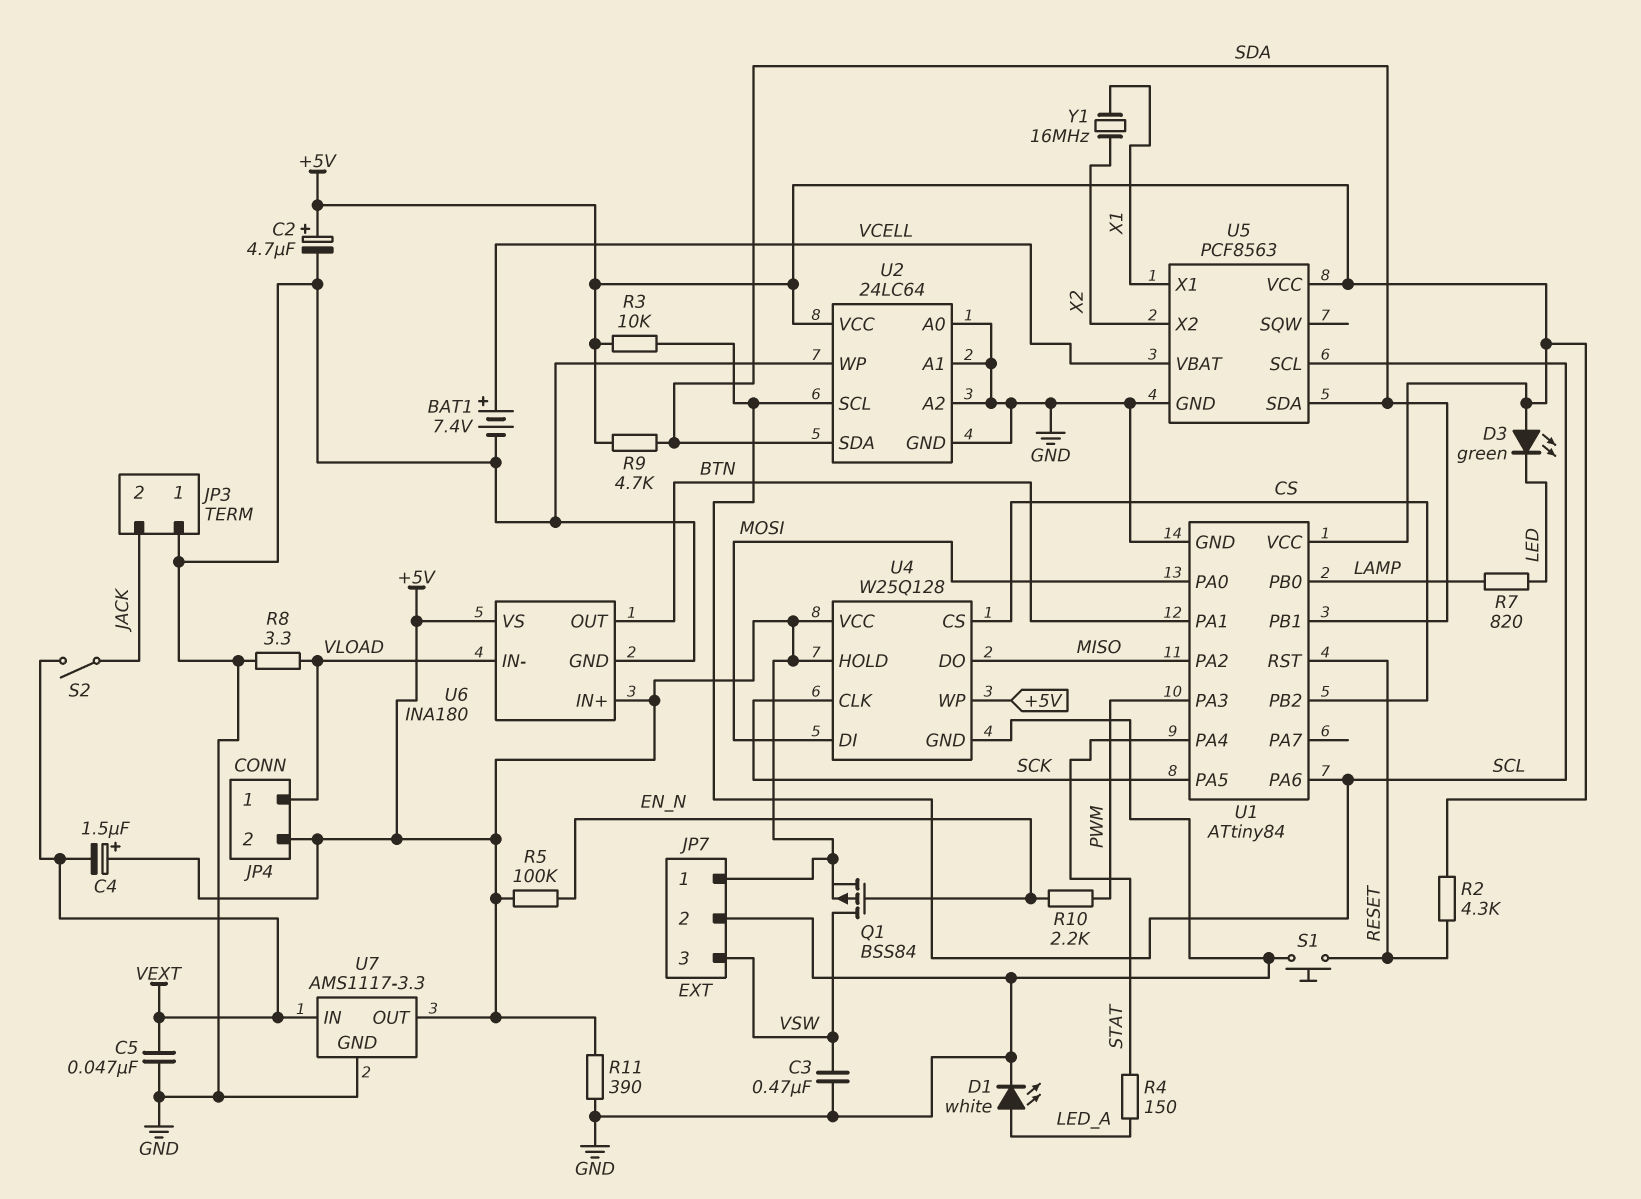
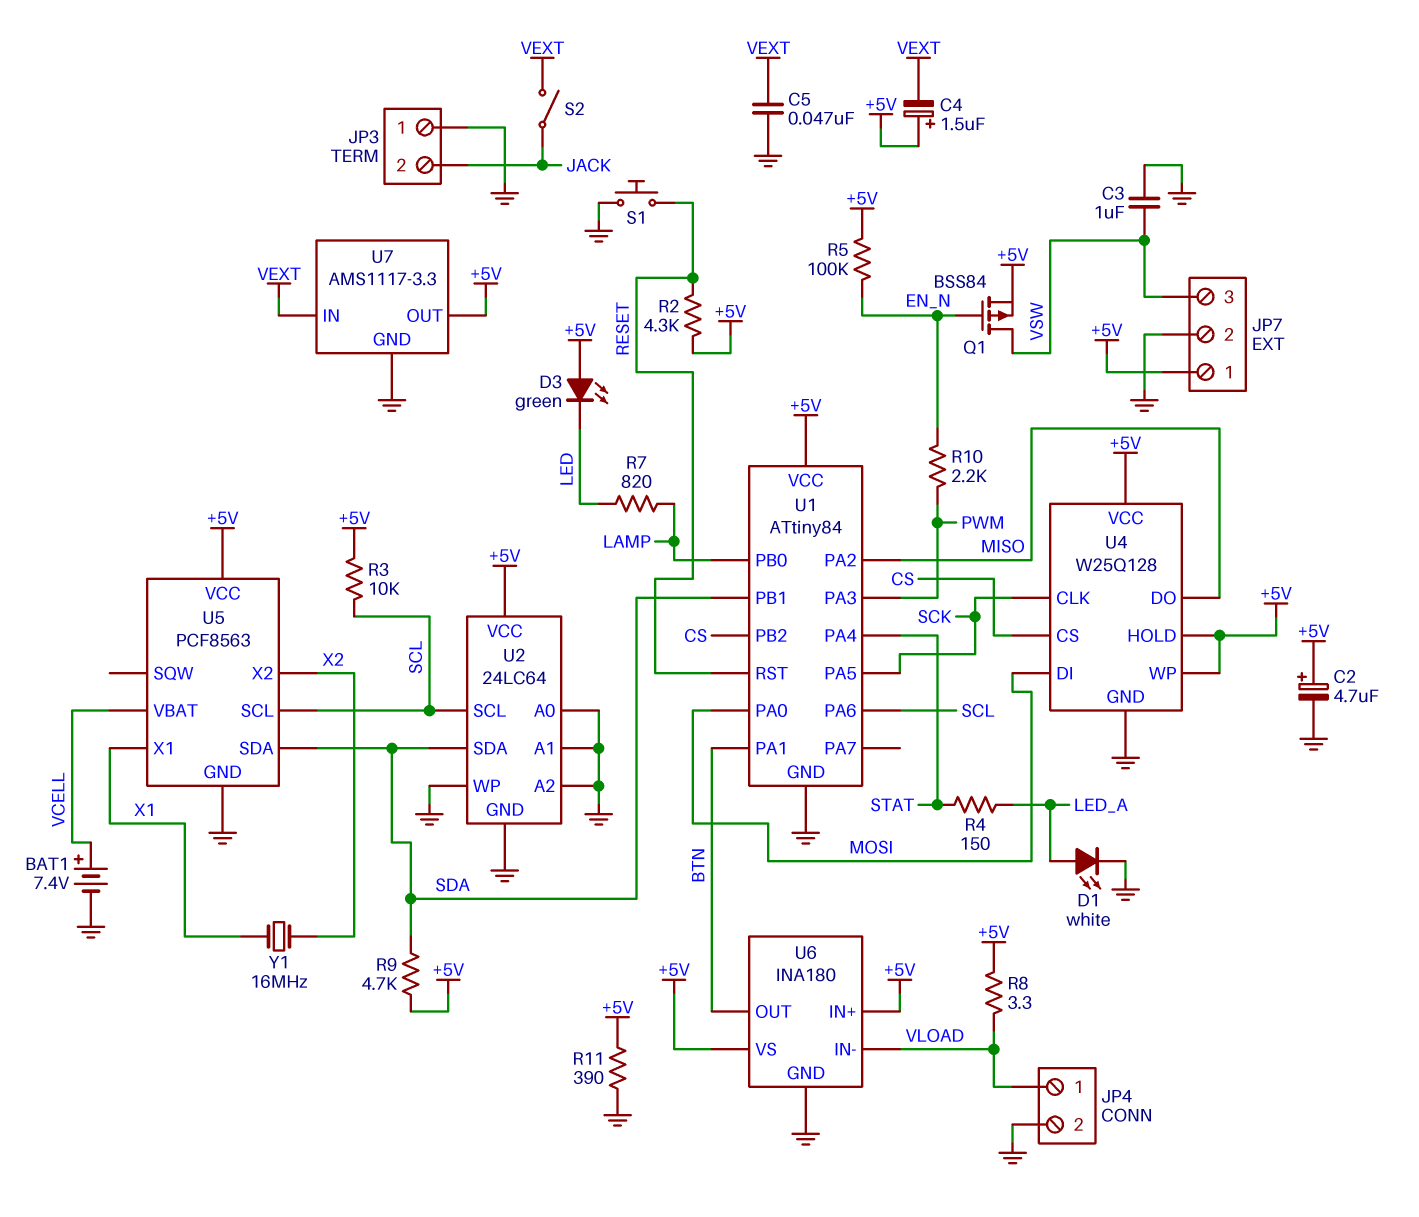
C3: 470nF (GND, VSW) -> 1uF (GND, VSW)
JP4 pin 2: +5V -> GND
R8: 3.3 (GND, VLOAD) -> 3.3 (+5V, VLOAD)

